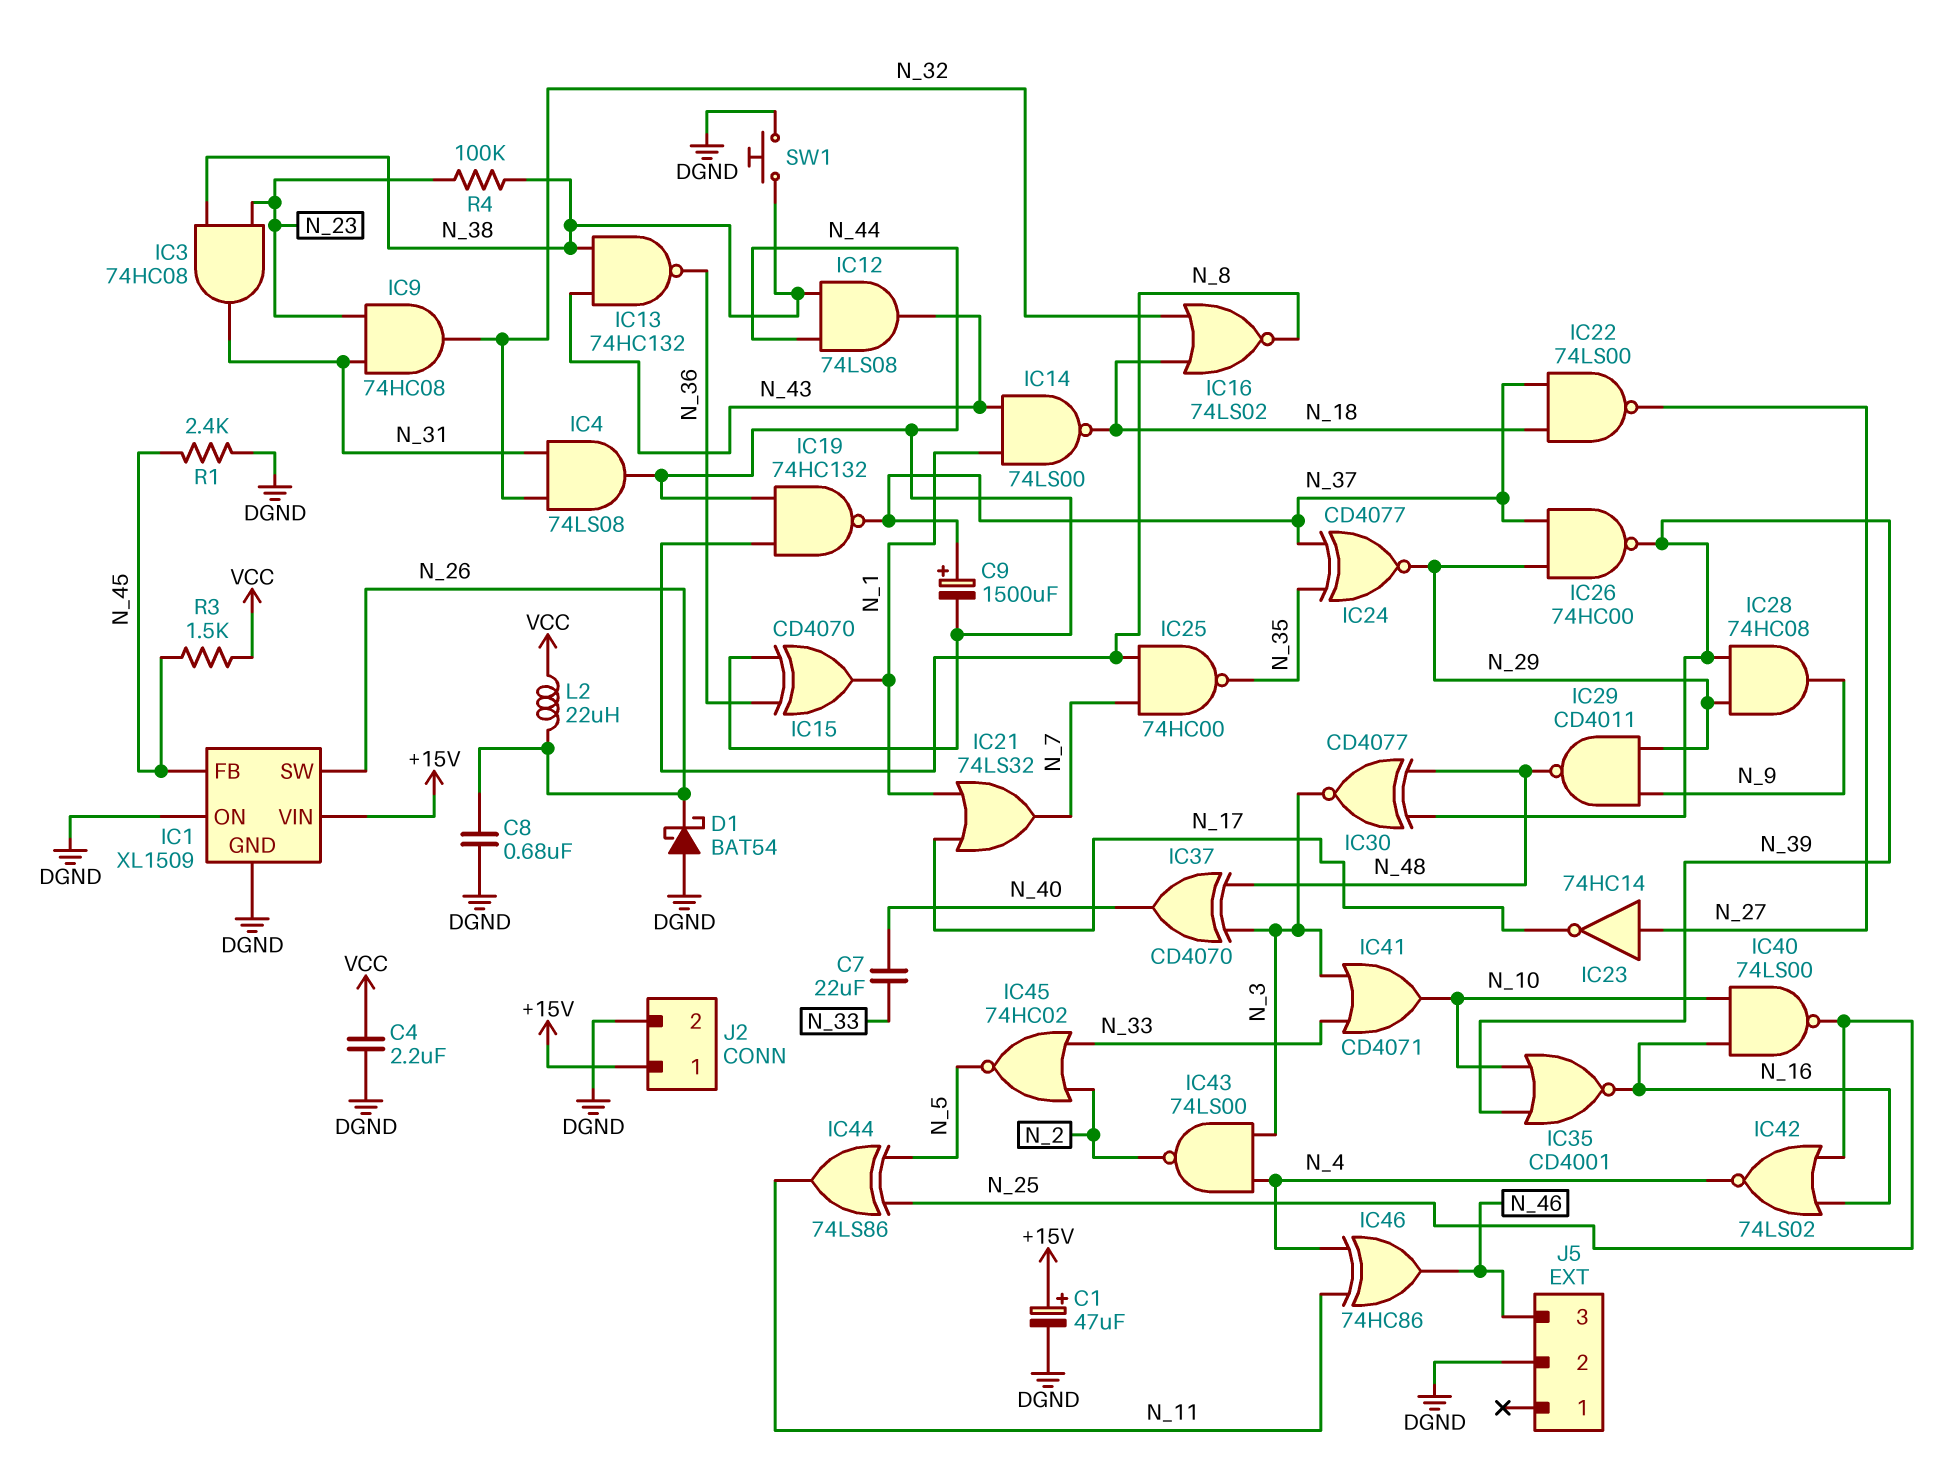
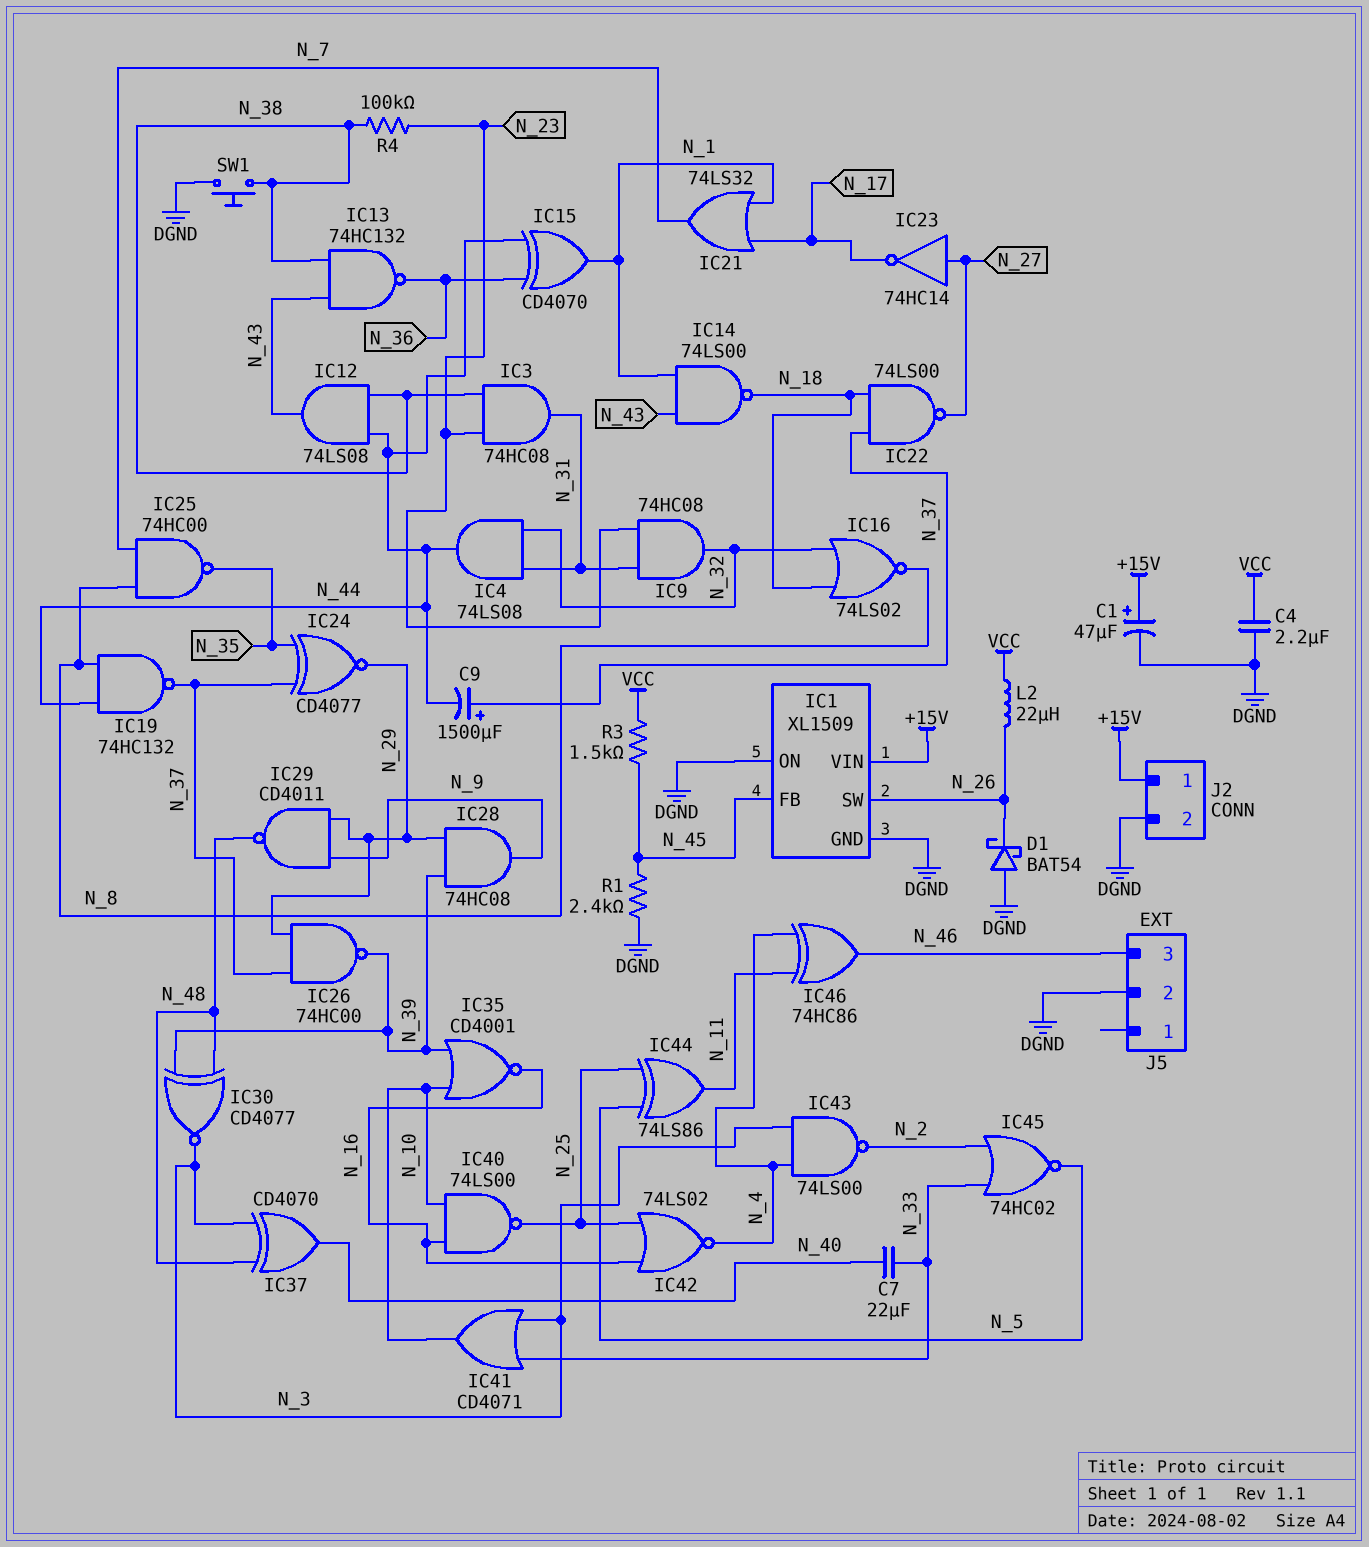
C8: 680nF (DGND, N_26) -> none

